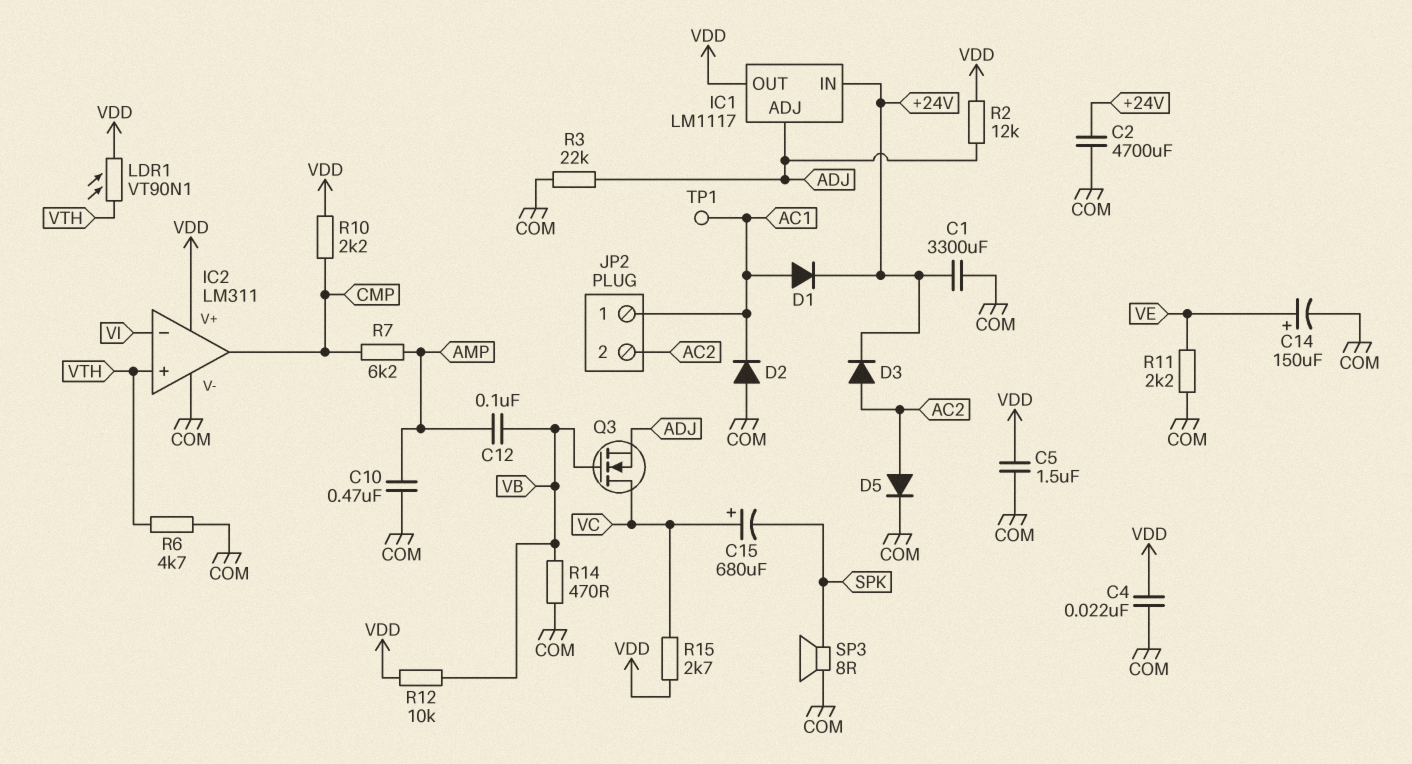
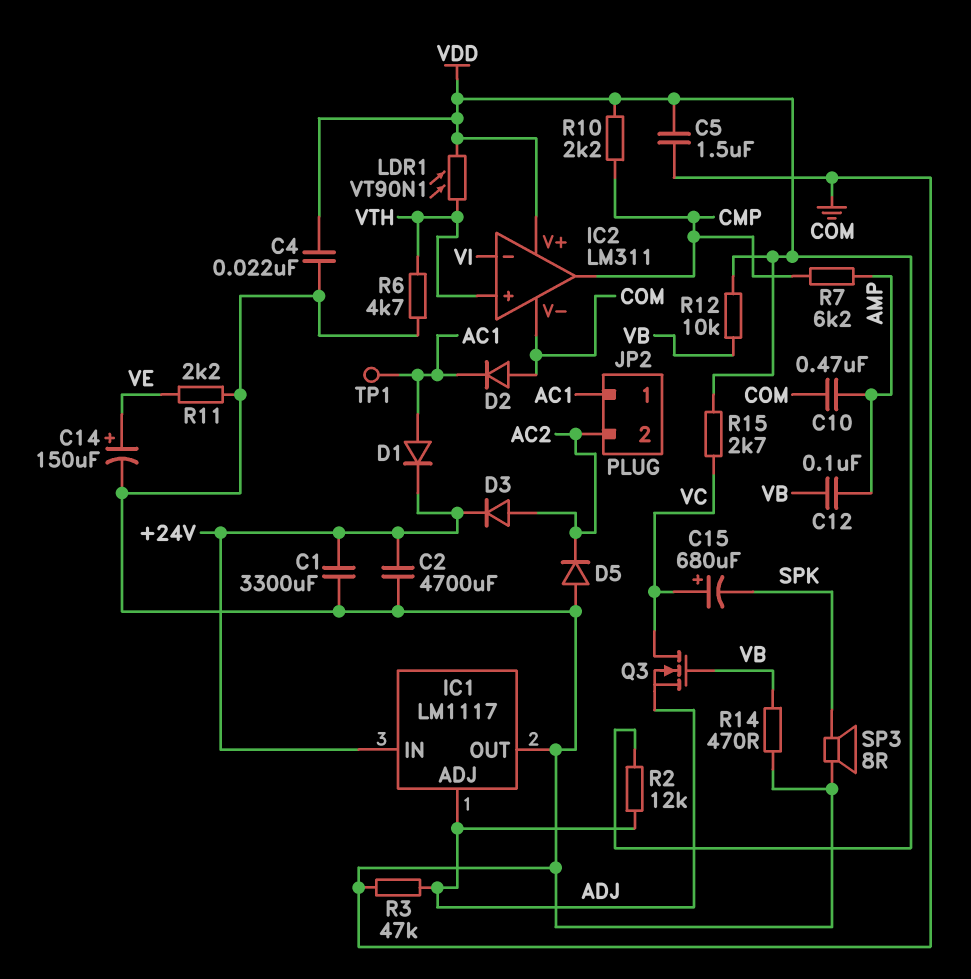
D5: diode (A AC2, K COM) -> diode (A COM, K AC2)
IC1 pin OUT: VDD -> COM
R3: 22k (ADJ, COM) -> 47k (ADJ, COM)

